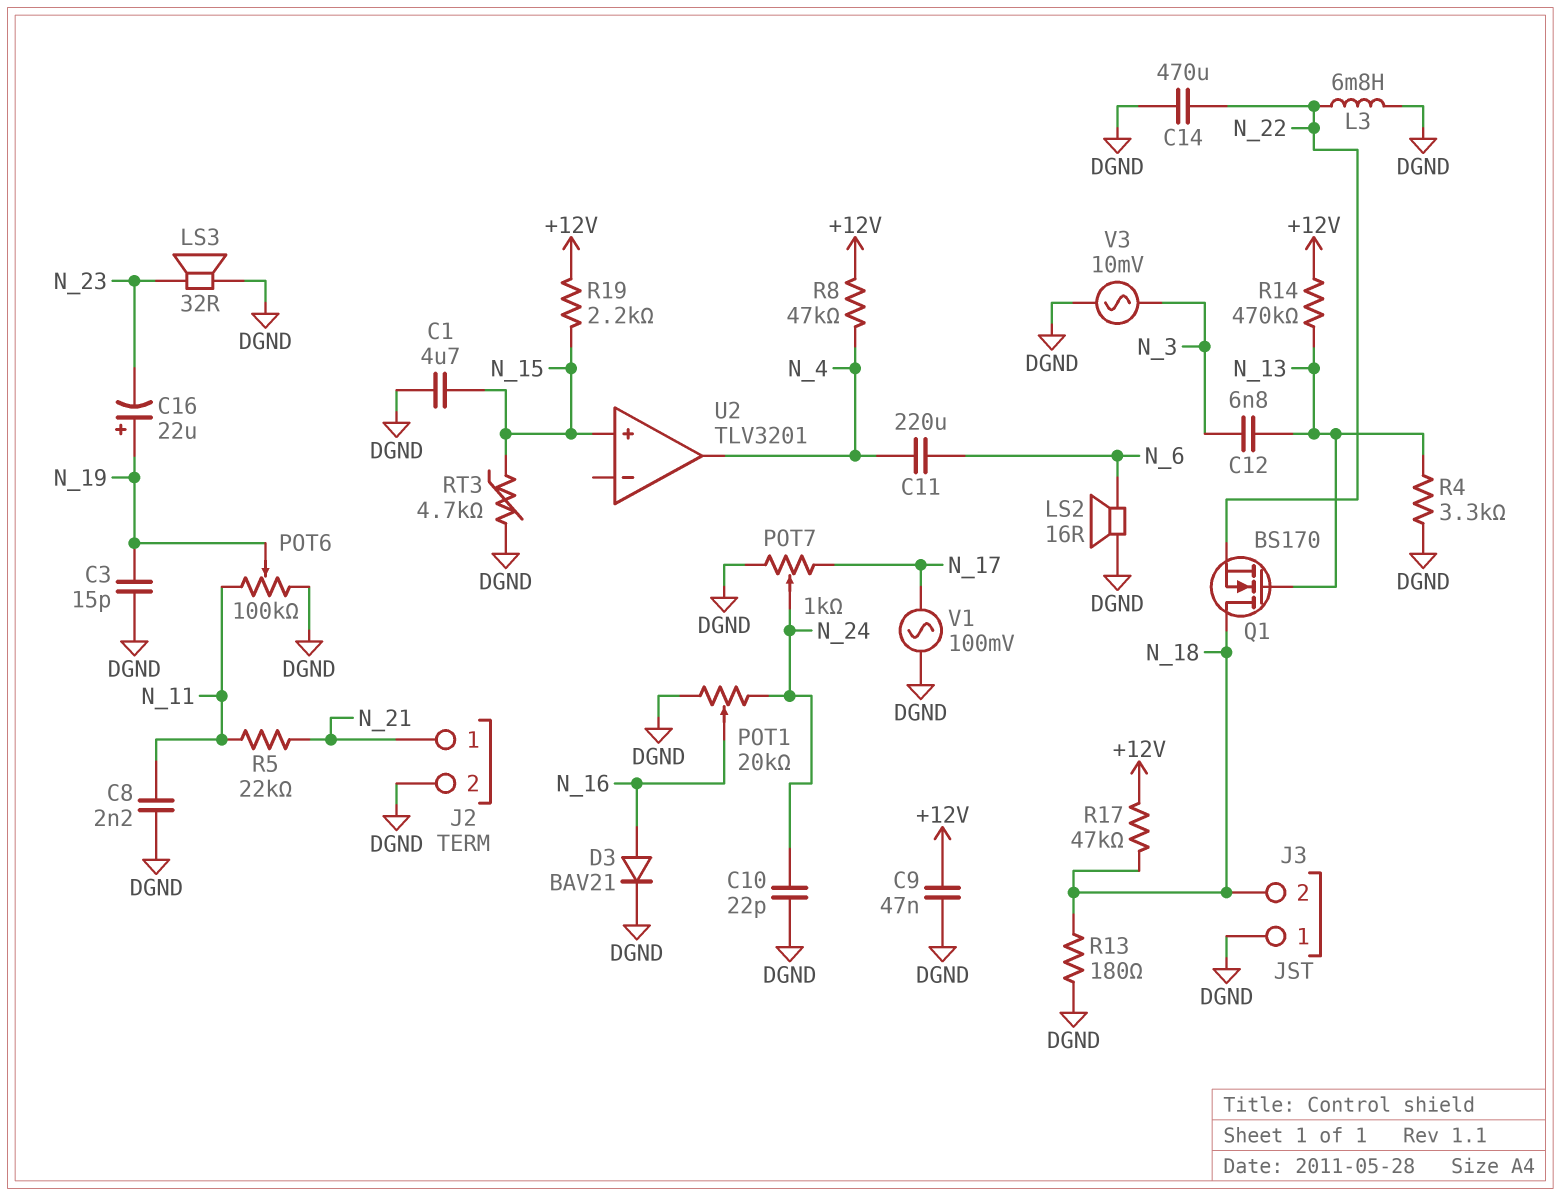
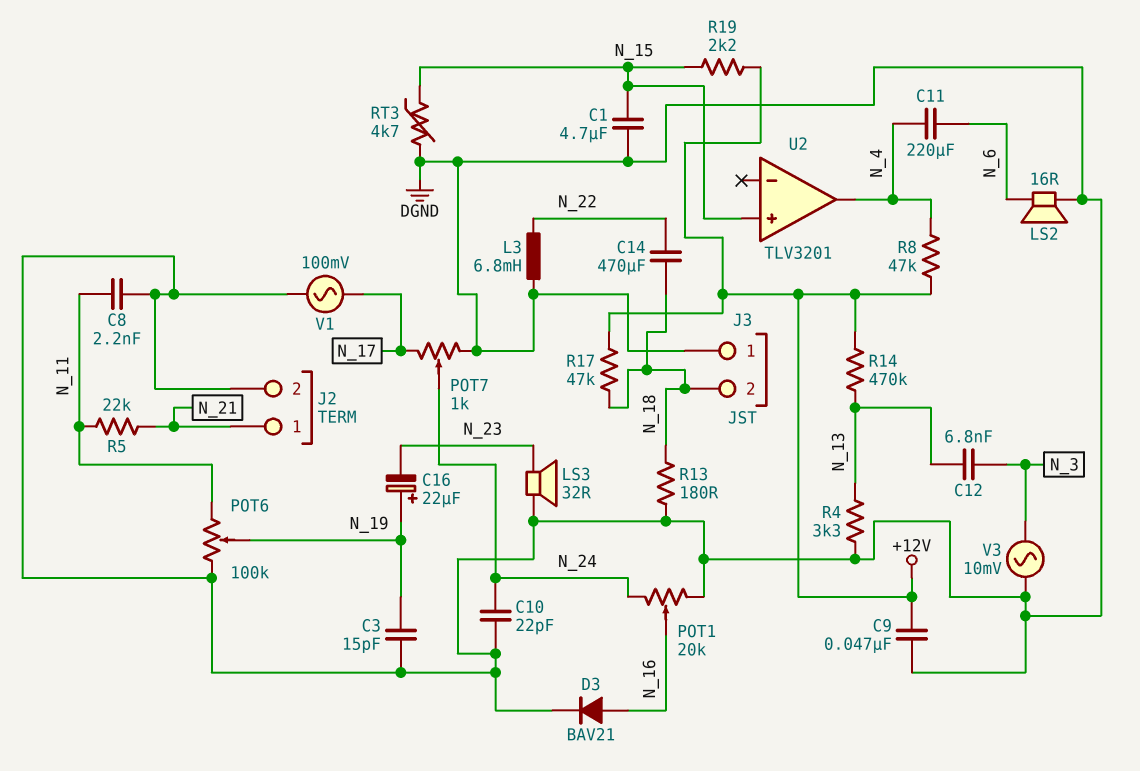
C14: 470uF (DGND, N_22) -> 470uF (N_18, N_22)
Q1: NMOS BS170 (G N_13, D N_18, S N_22) -> none

